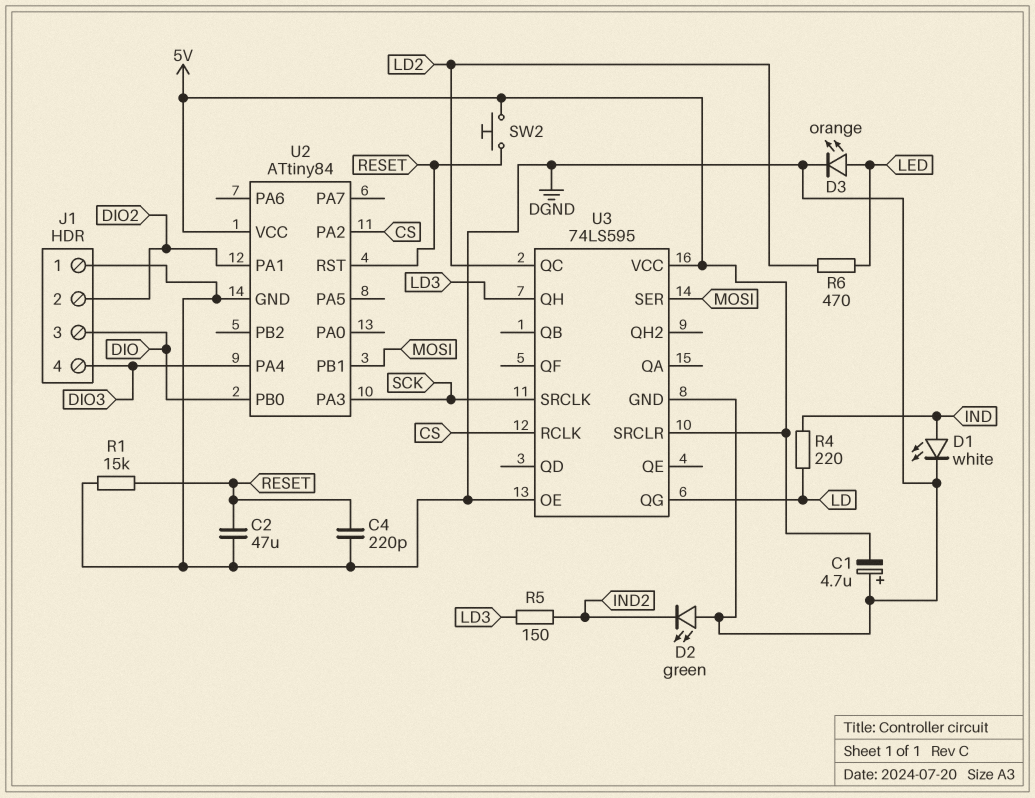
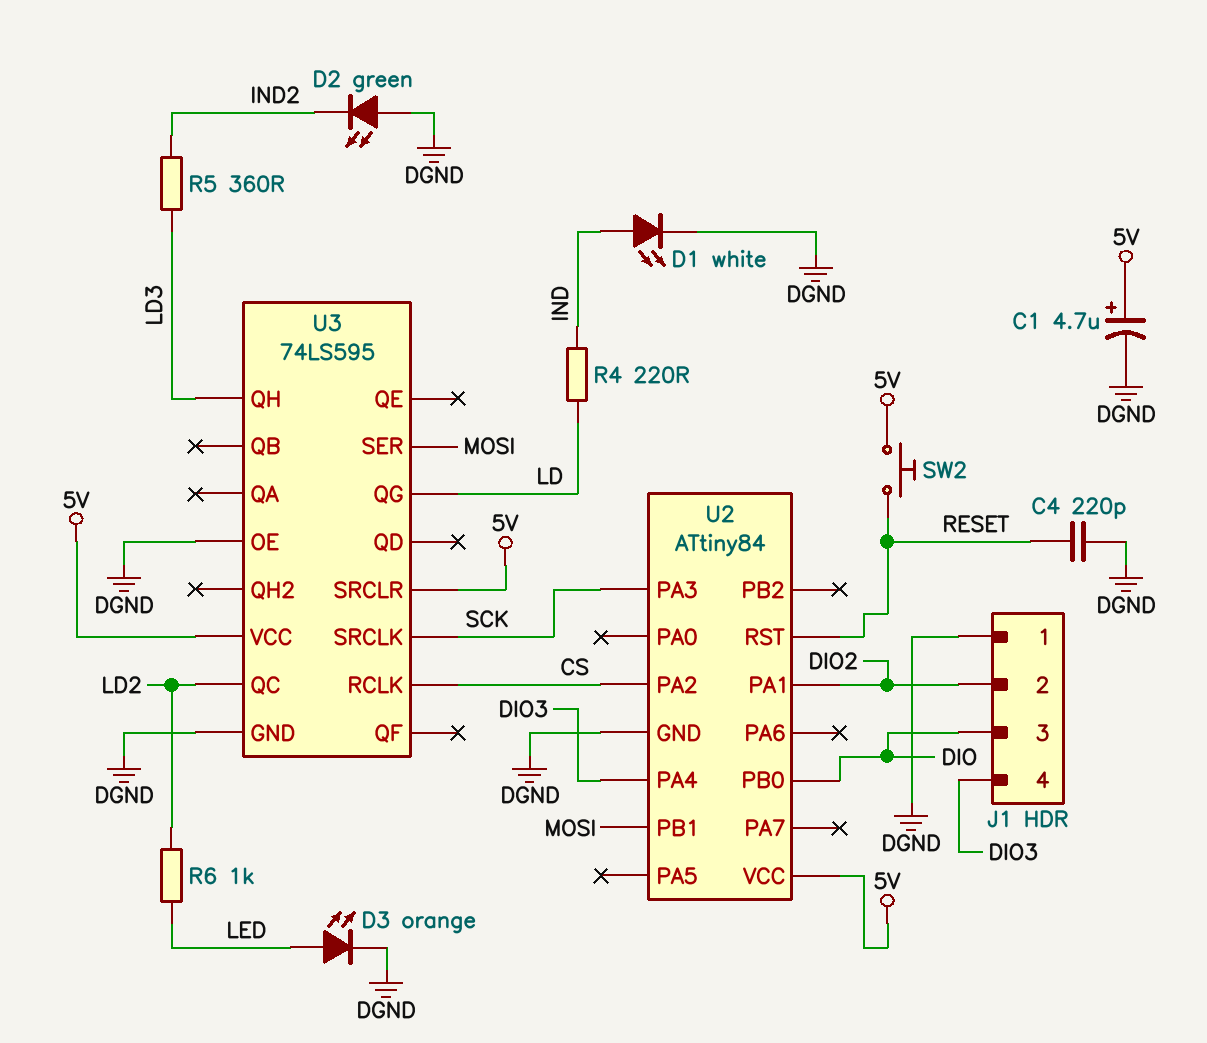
C1: 4.7uF (plus DGND, minus 5V) -> 4.7uF (plus 5V, minus DGND)
C2: 47uF (DGND, RESET) -> none
R1: 15k (DGND, RESET) -> none
R5: 150 (IND2, LD3) -> 360 (IND2, LD3)
R6: 470 (LD2, LED) -> 1k (LD2, LED)

